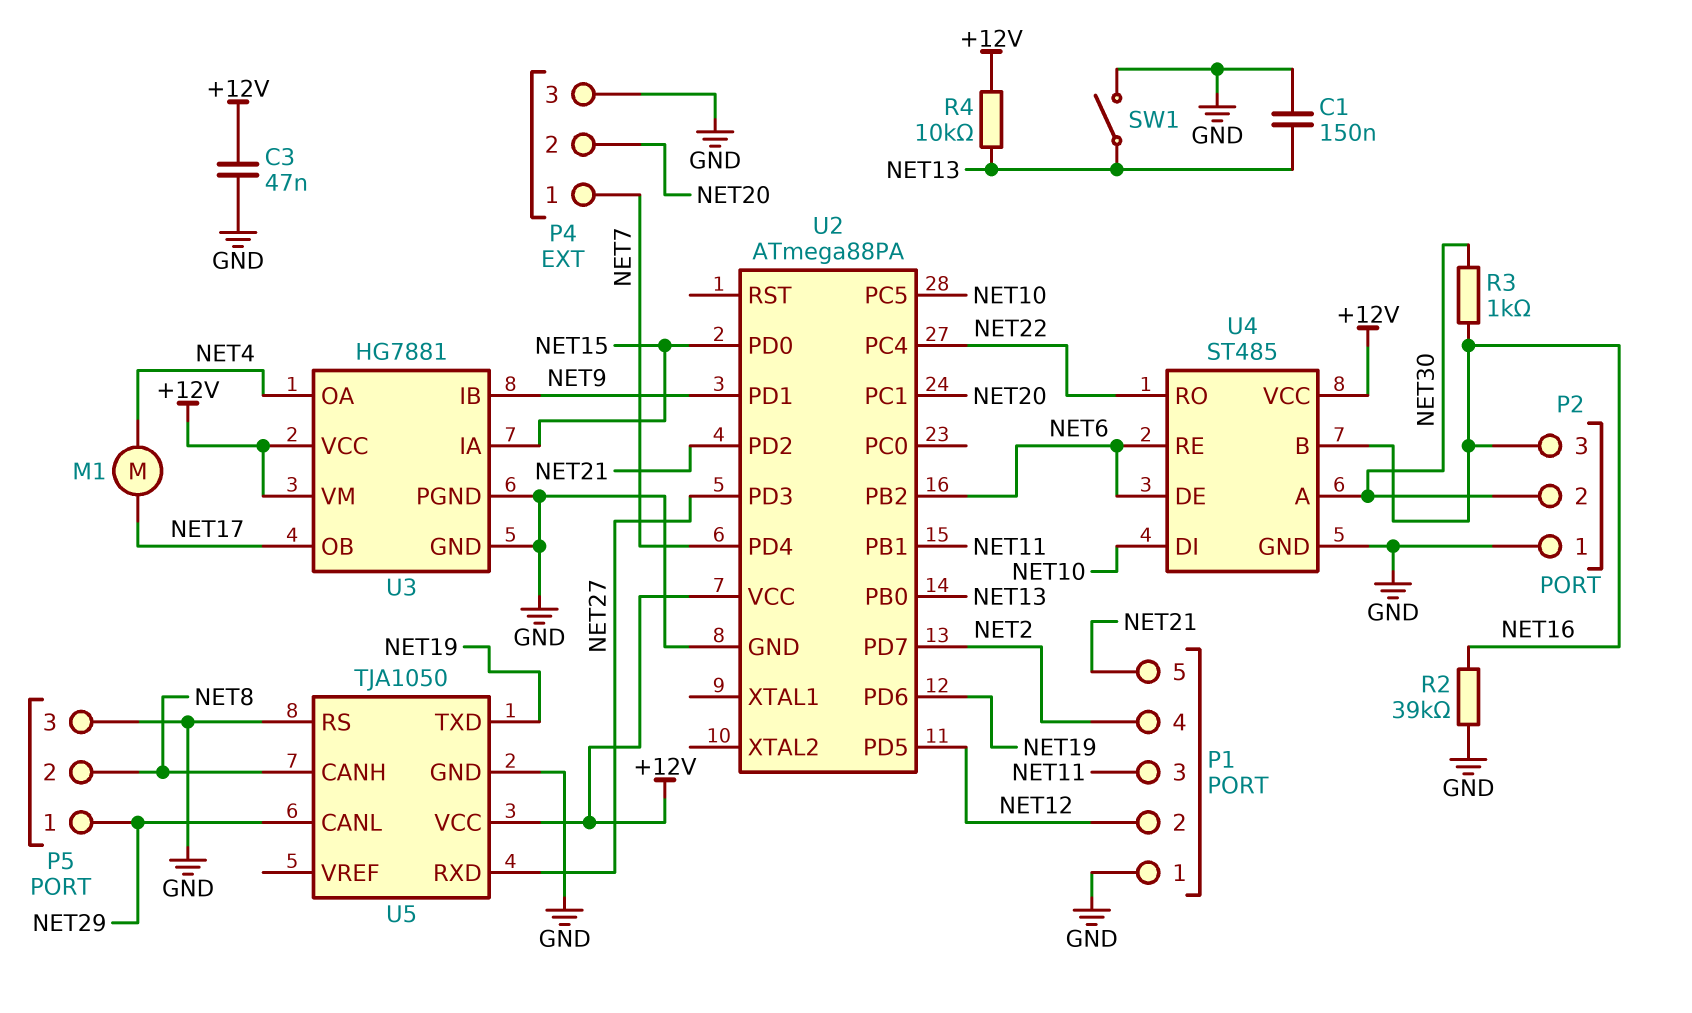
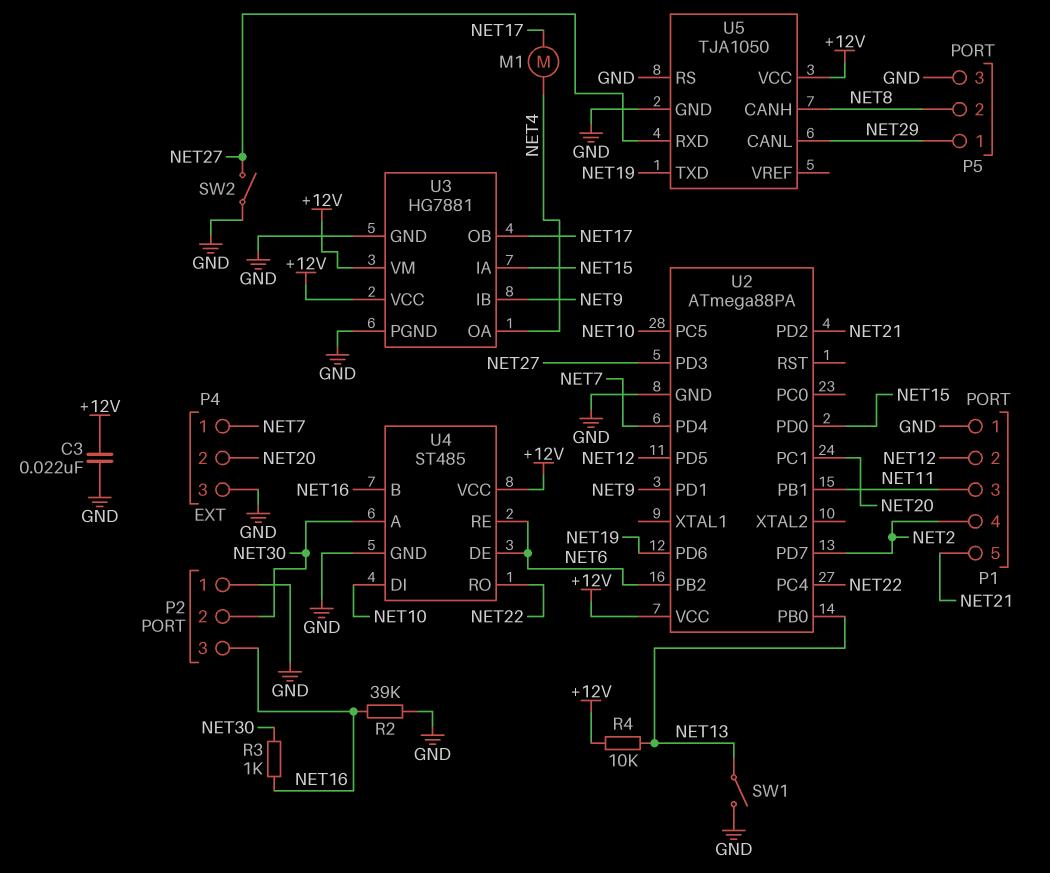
C1: 150nF (GND, NET13) -> none
C3: 47nF (+12V, GND) -> 22nF (+12V, GND)
SW2: none -> switch (GND, NET27)

